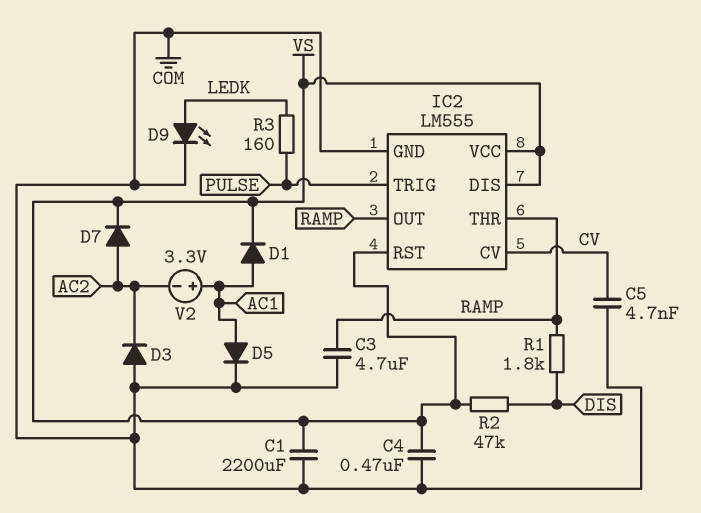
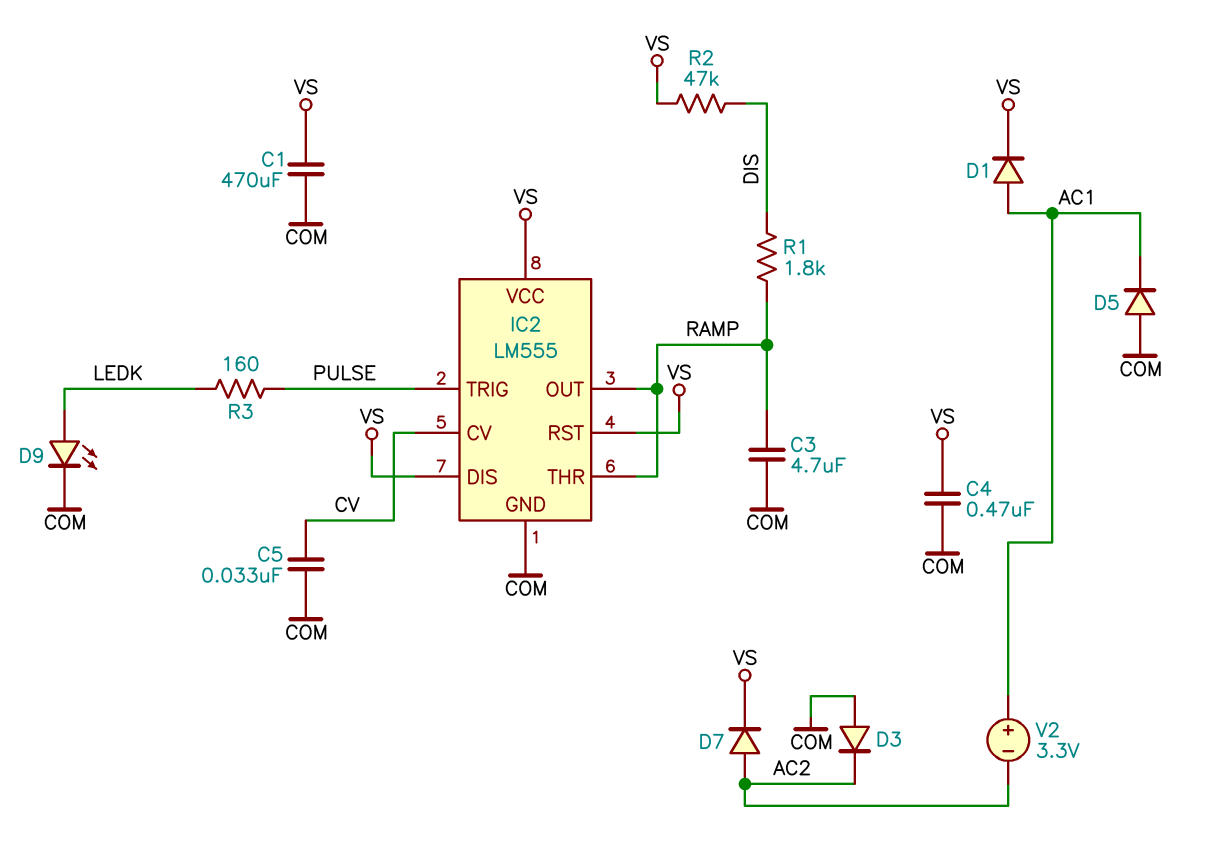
C1: 2200uF (COM, VS) -> 470uF (COM, VS)
C5: 4.7nF (COM, CV) -> 33nF (COM, CV)
D5: diode (A AC1, K COM) -> diode (A COM, K AC1)

